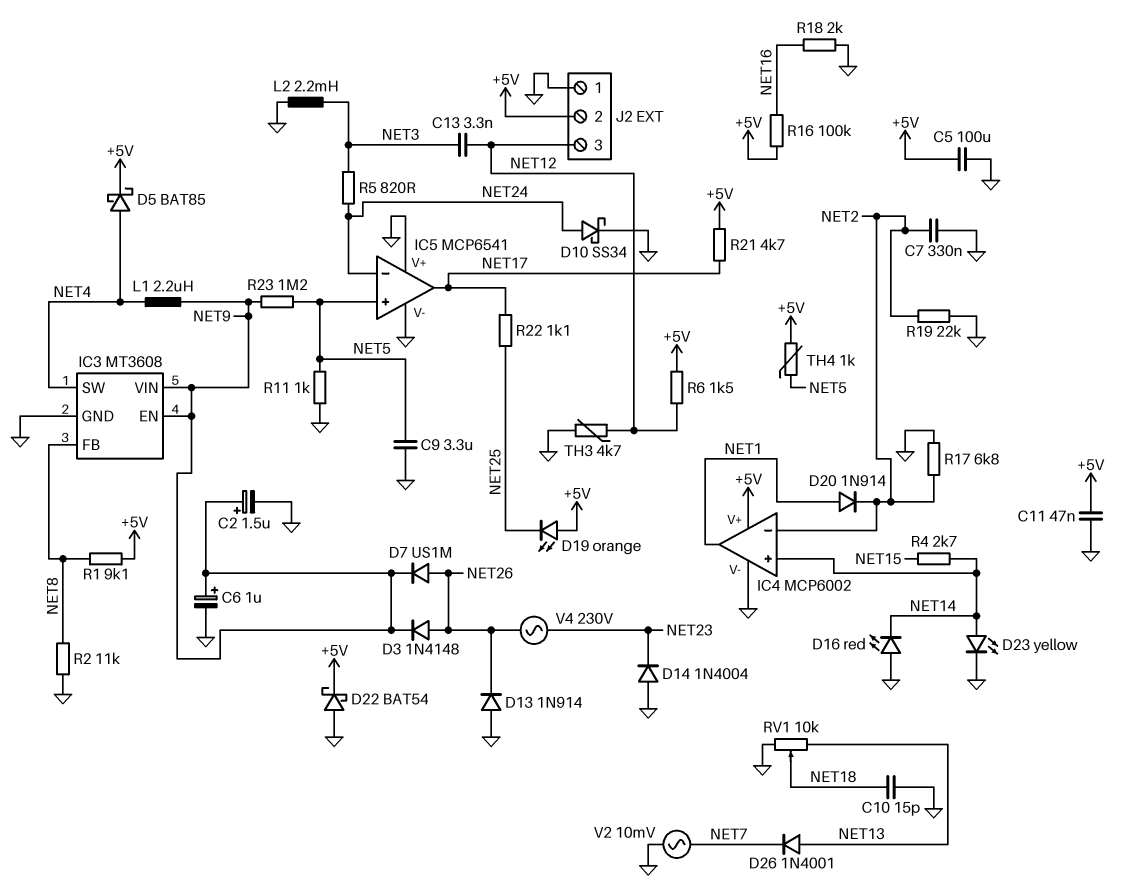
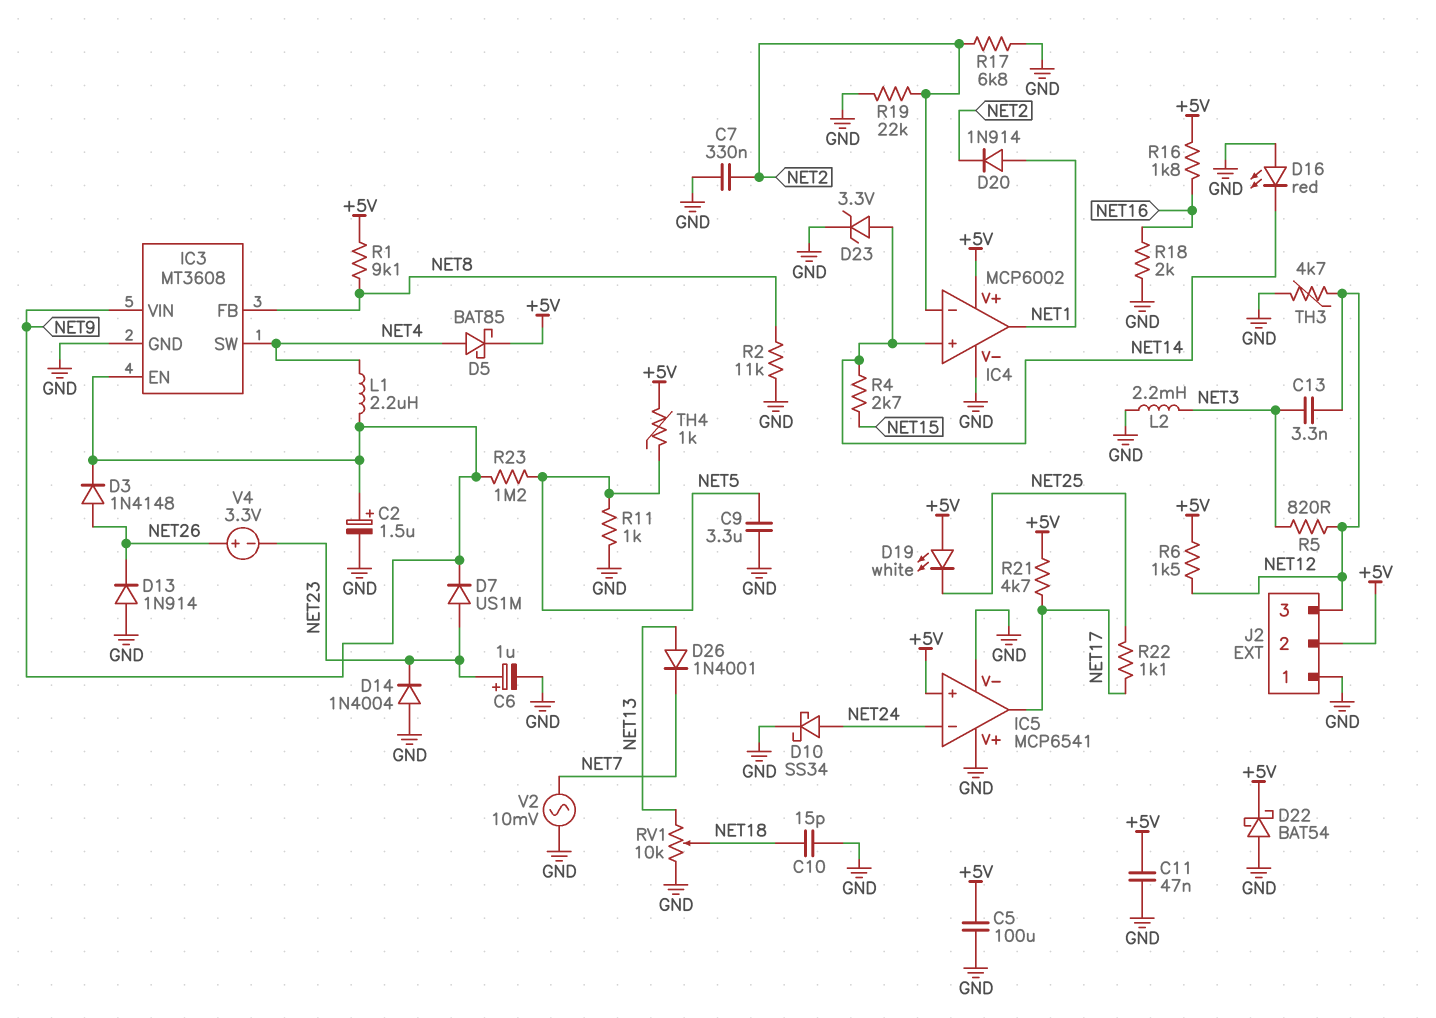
C6: 1uF (plus NET9, minus GND) -> 1uF (plus NET23, minus GND)
D7: diode US1M (A NET26, K NET9) -> diode US1M (A NET23, K NET9)
D19: LED orange (A +5V, K NET25) -> LED white (A +5V, K NET25)
D23: LED yellow (A NET14, K GND) -> zener 3.3V (A NET14, K GND)
IC5 pin in+: NET5 -> +5V
R5: 820 (NET3, NET24) -> 820 (NET3, NET12)
R16: 100k (+5V, NET16) -> 1.8k (+5V, NET16)
V4: AC 230V (NET23, NET26) -> 3.3V (plus NET26, minus NET23)

